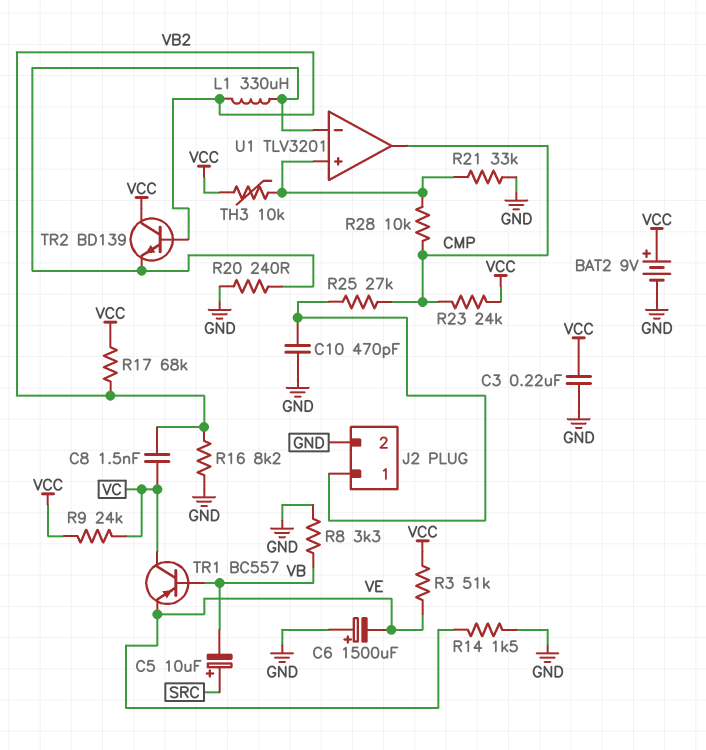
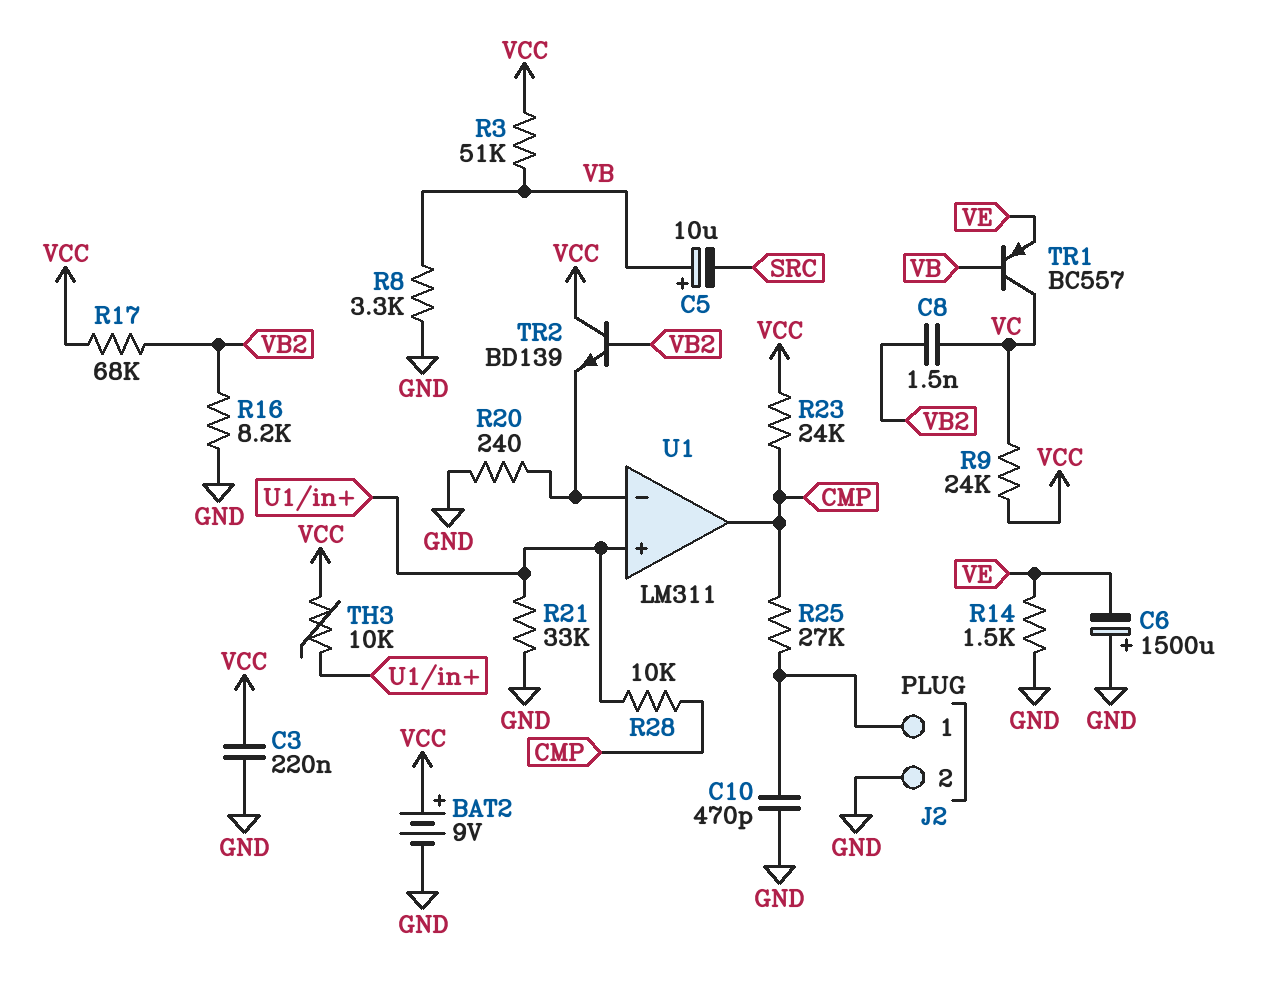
C5: 10uF (plus SRC, minus VB) -> 10uF (plus VB, minus SRC)
L1: 330uH (U1/in-, VB2) -> none
R3: 51k (VCC, VE) -> 51k (VB, VCC)
U1: TLV3201 -> LM311

